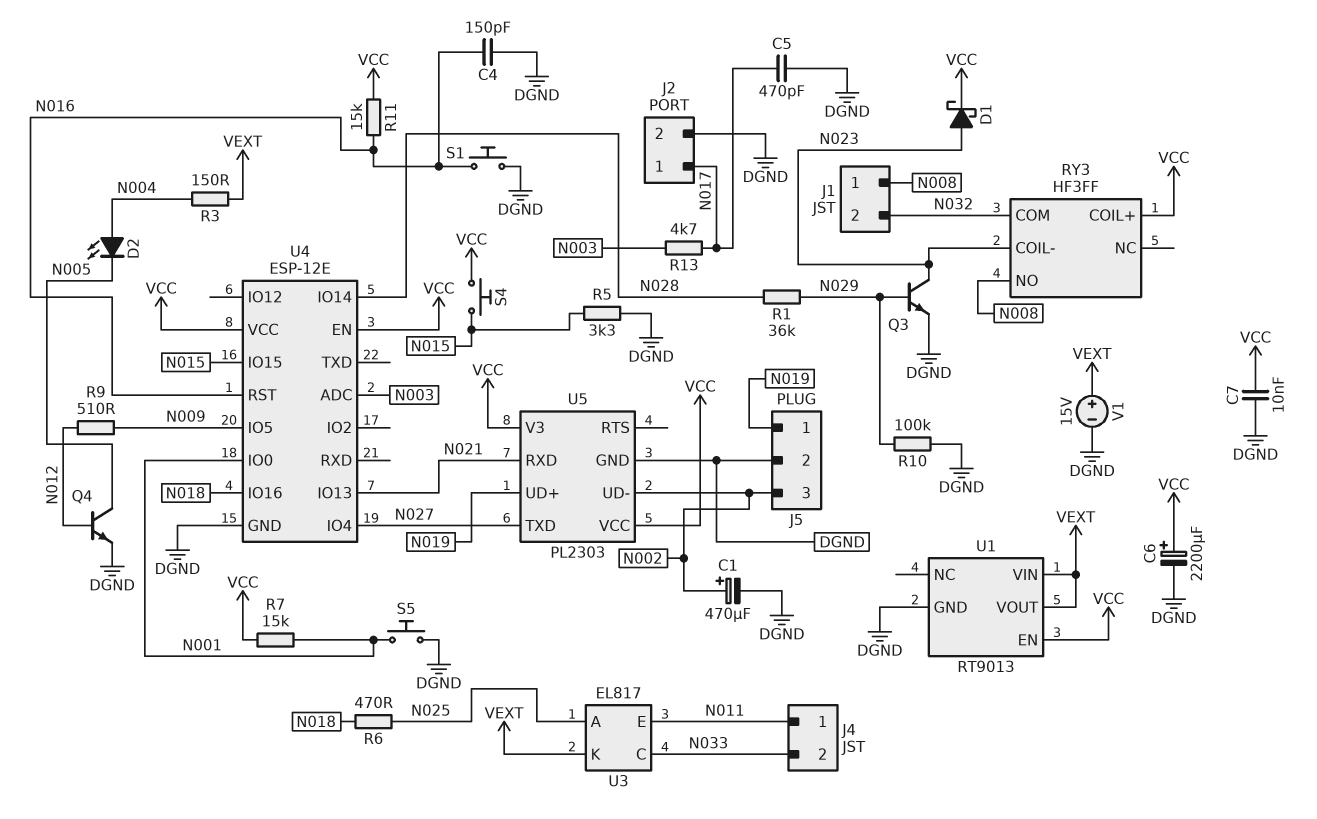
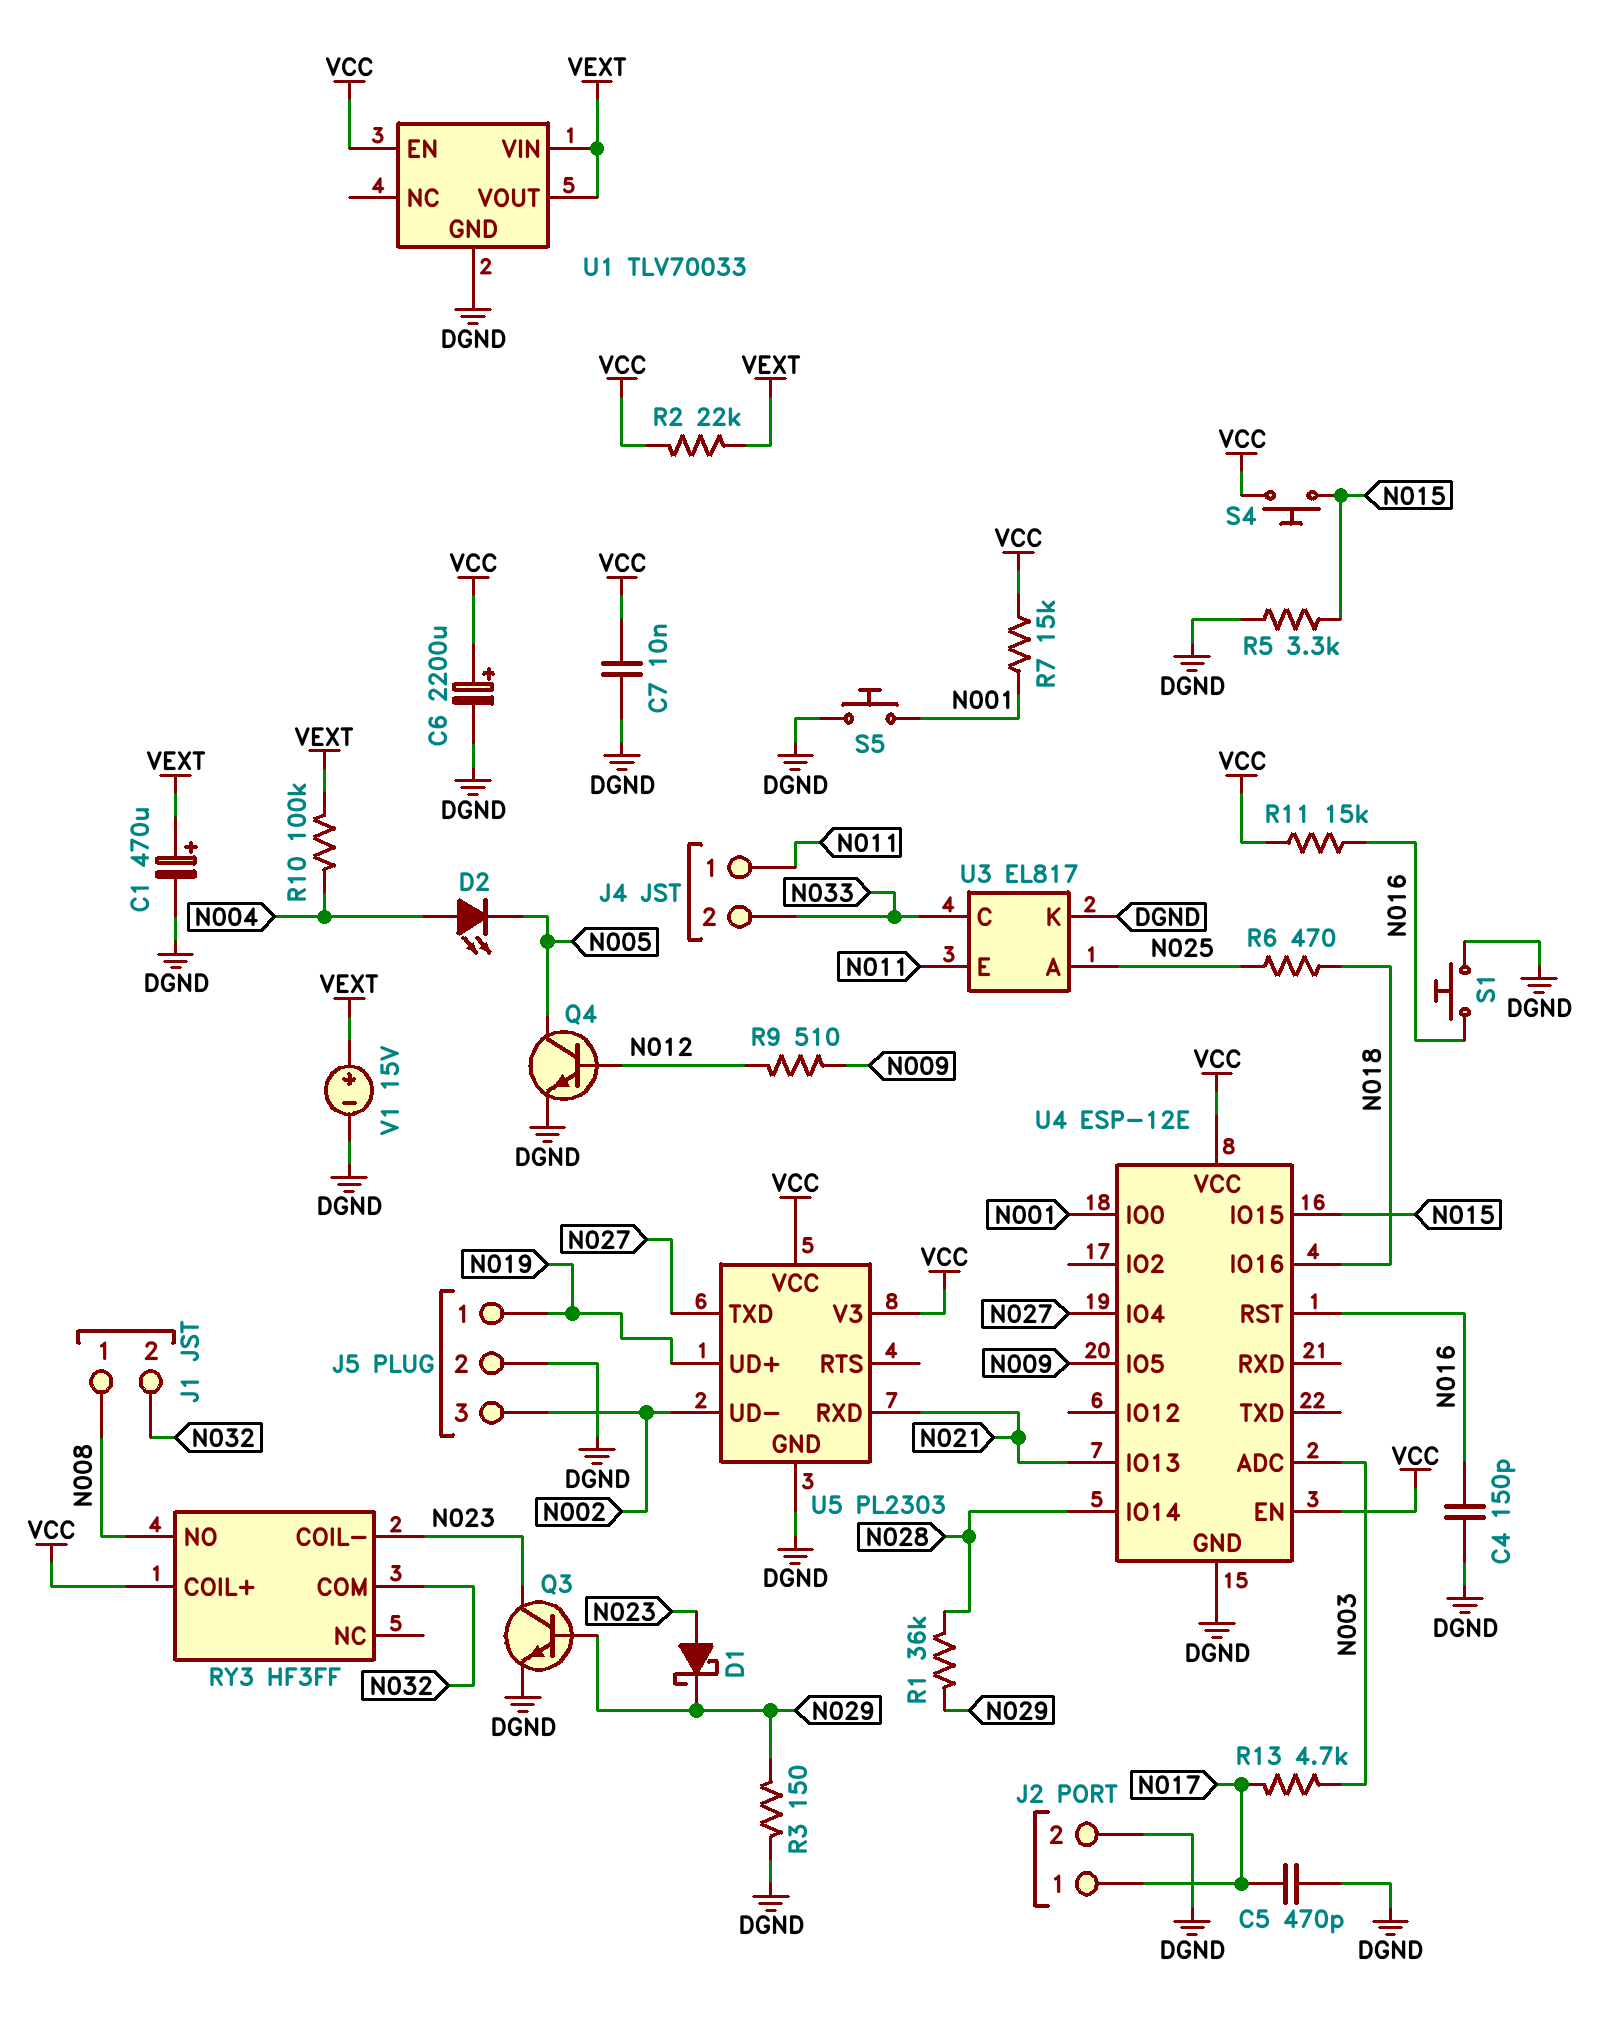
C1: 470uF (plus N002, minus DGND) -> 470uF (plus VEXT, minus DGND)
D1: schottky (A N023, K VCC) -> schottky (A N023, K N029)
R2: none -> 22k (VCC, VEXT)
R3: 150 (N004, VEXT) -> 150 (DGND, N029)
R10: 100k (DGND, N029) -> 100k (N004, VEXT)
U1: RT9013 -> TLV70033
U3 pin K: VEXT -> DGND

